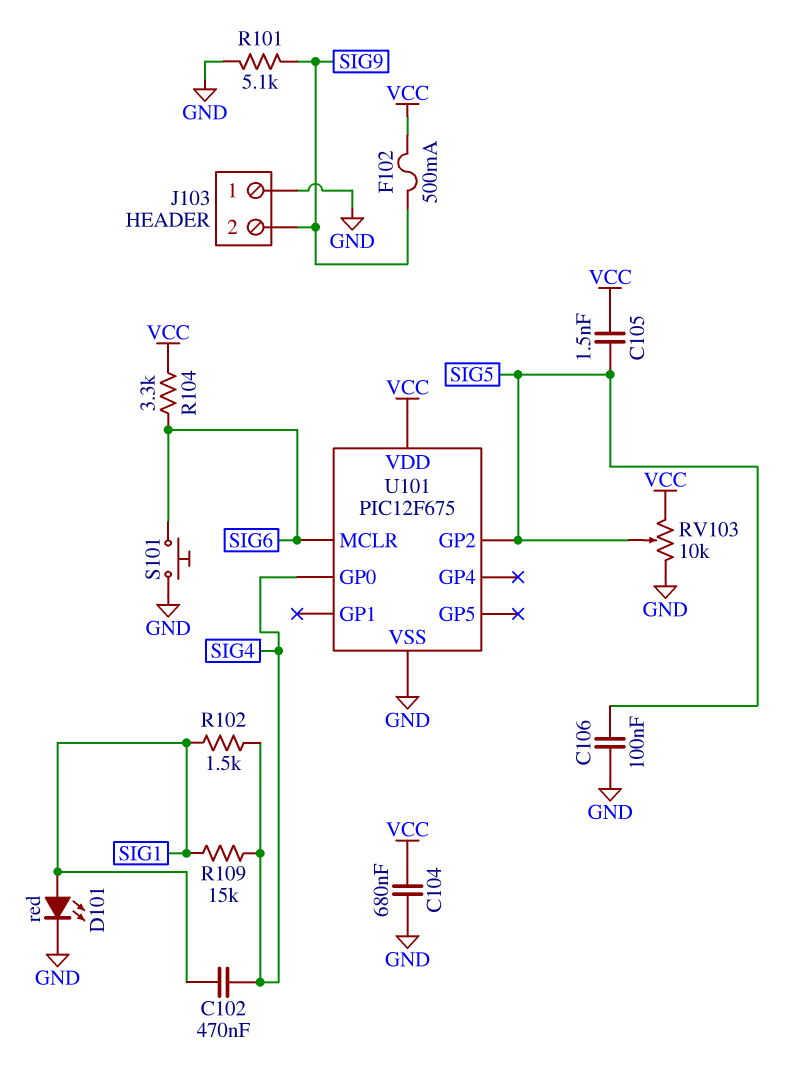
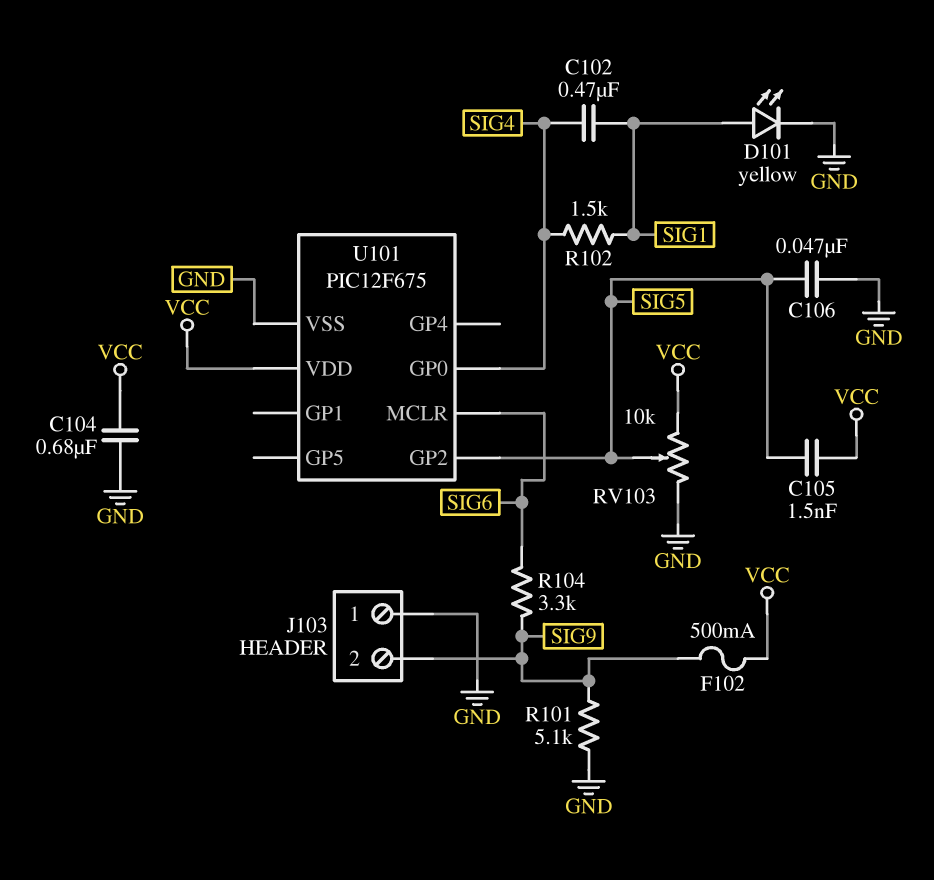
C106: 100nF (GND, SIG5) -> 47nF (GND, SIG5)
D101: LED red (A SIG1, K GND) -> LED yellow (A SIG1, K GND)
R104: 3.3k (SIG6, VCC) -> 3.3k (SIG6, SIG9)
R109: 15k (SIG1, SIG4) -> none
S101: button (GND, SIG6) -> none

